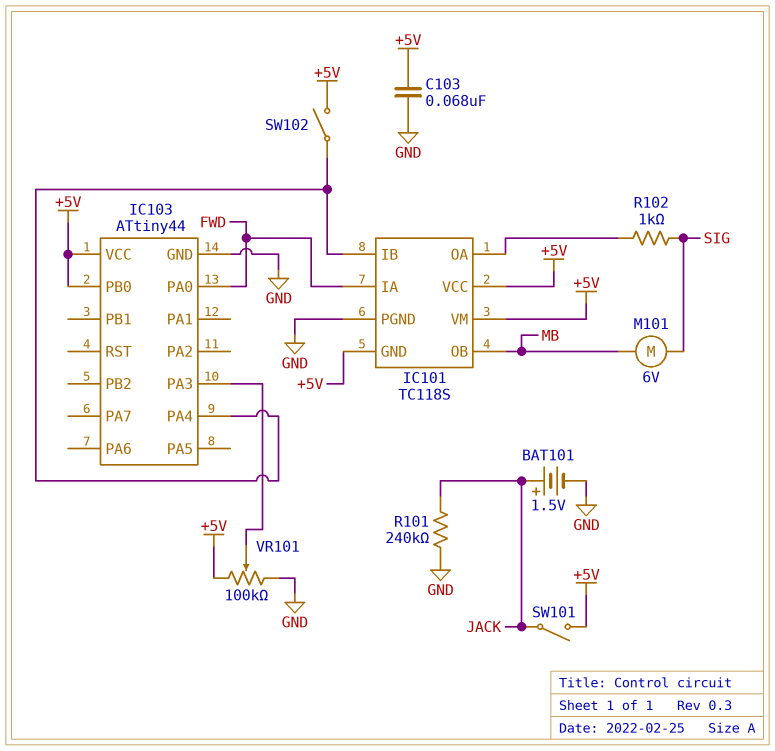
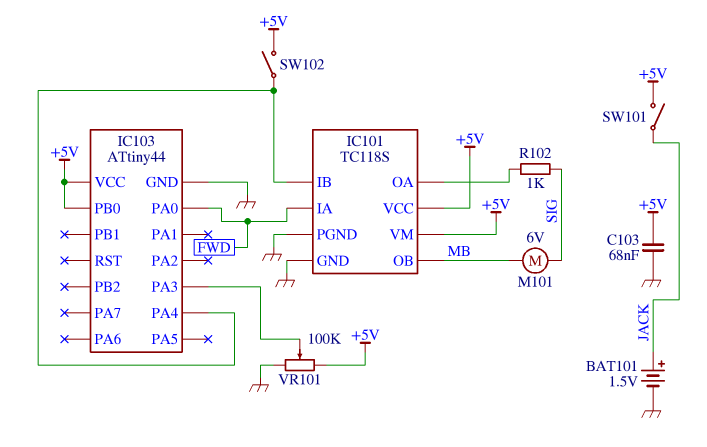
IC101 pin GND: +5V -> GND
R101: 240k (GND, JACK) -> none

